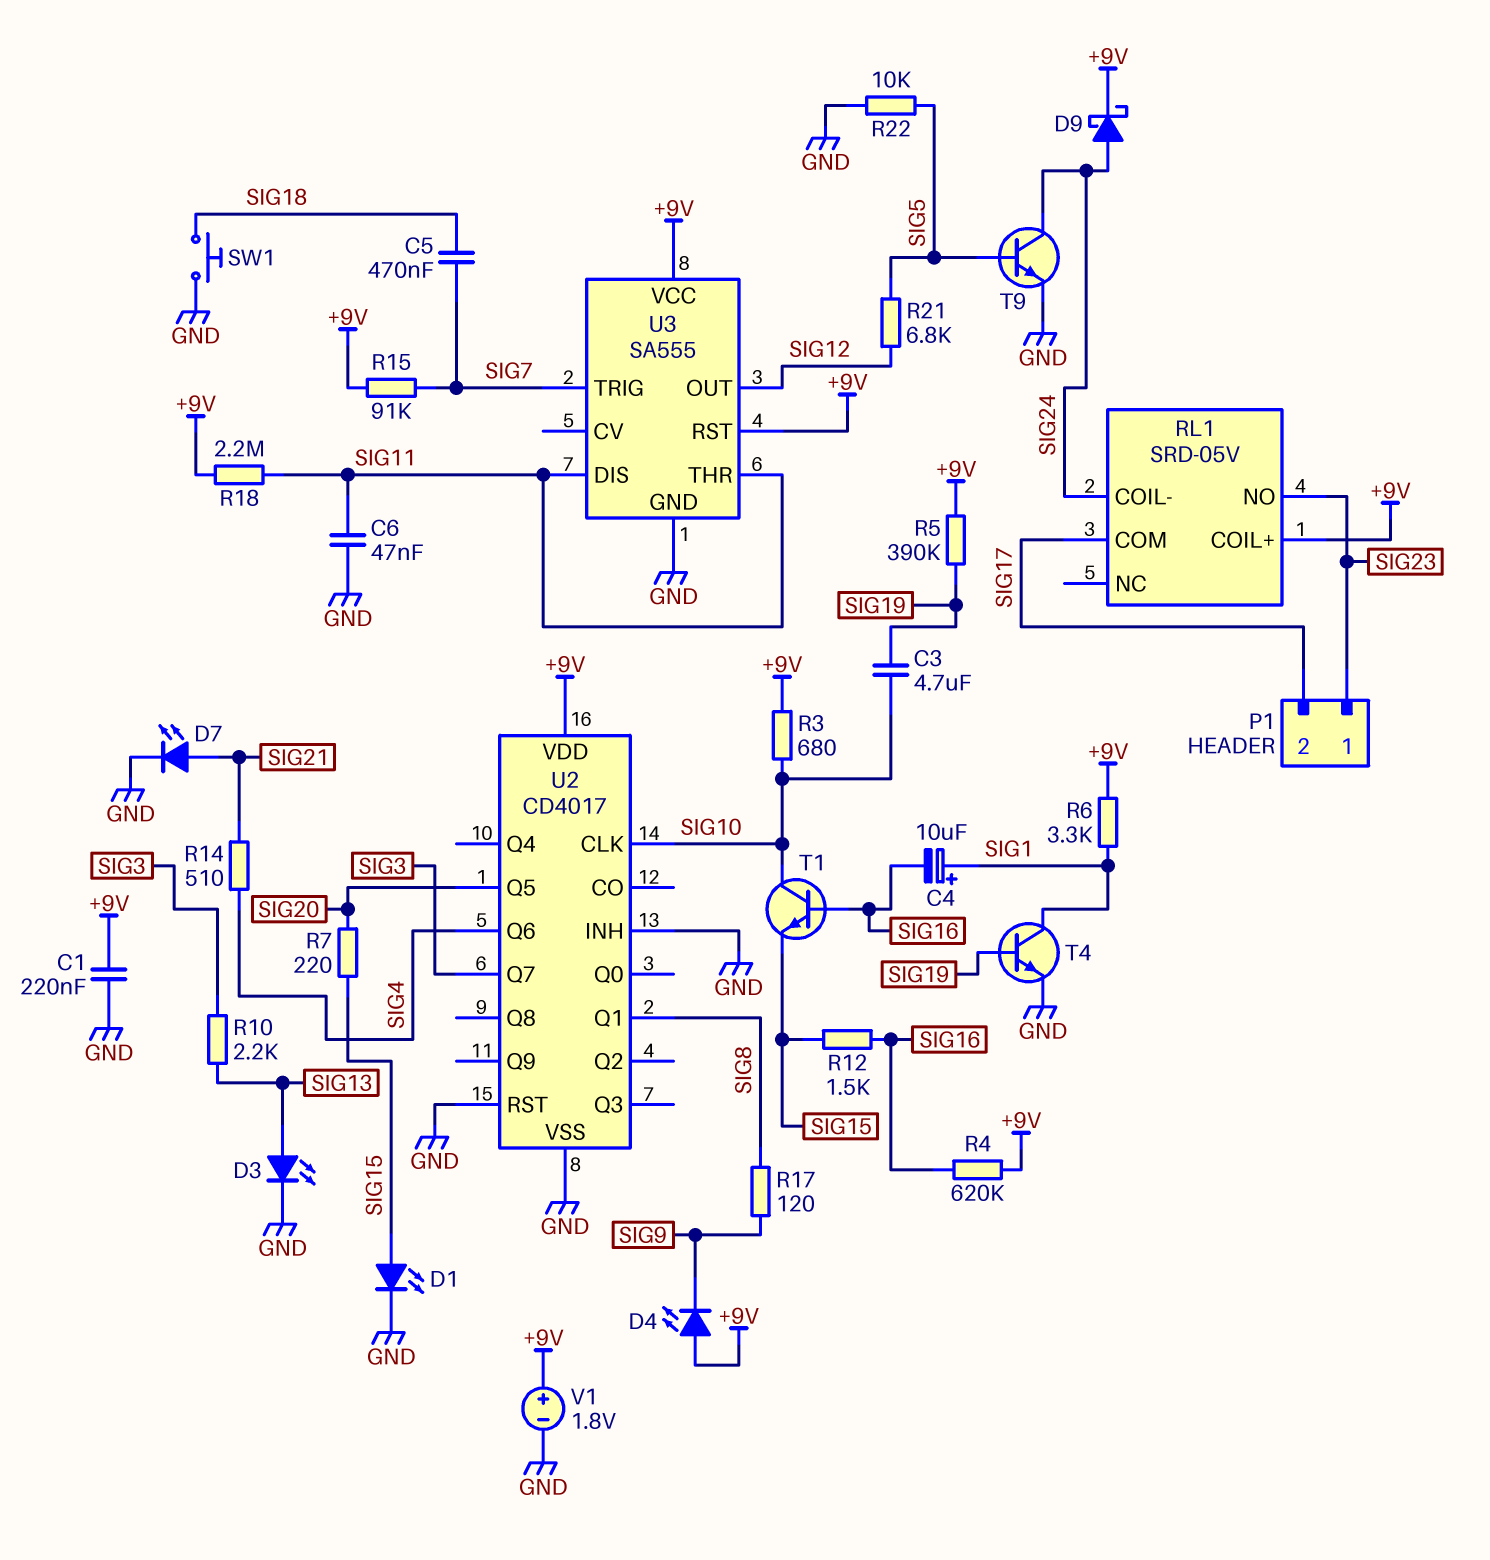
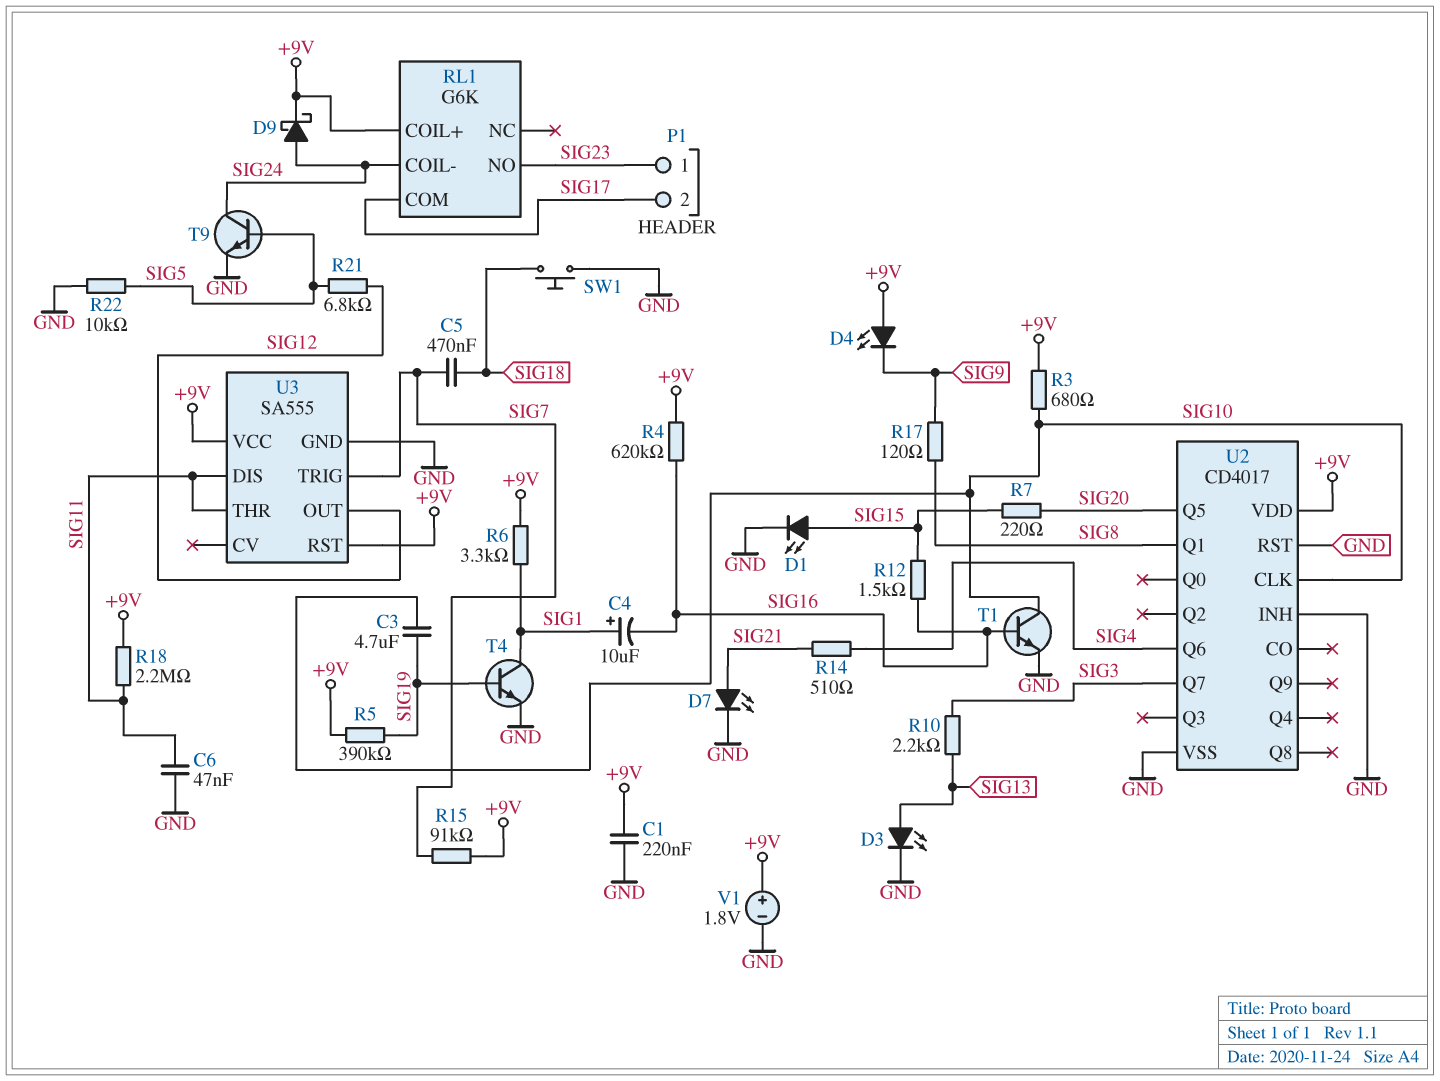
RL1: SRD-05V -> G6K
T1: NPN (B SIG16, C SIG10, E SIG15) -> NPN (B SIG16, C SIG10, E GND)

